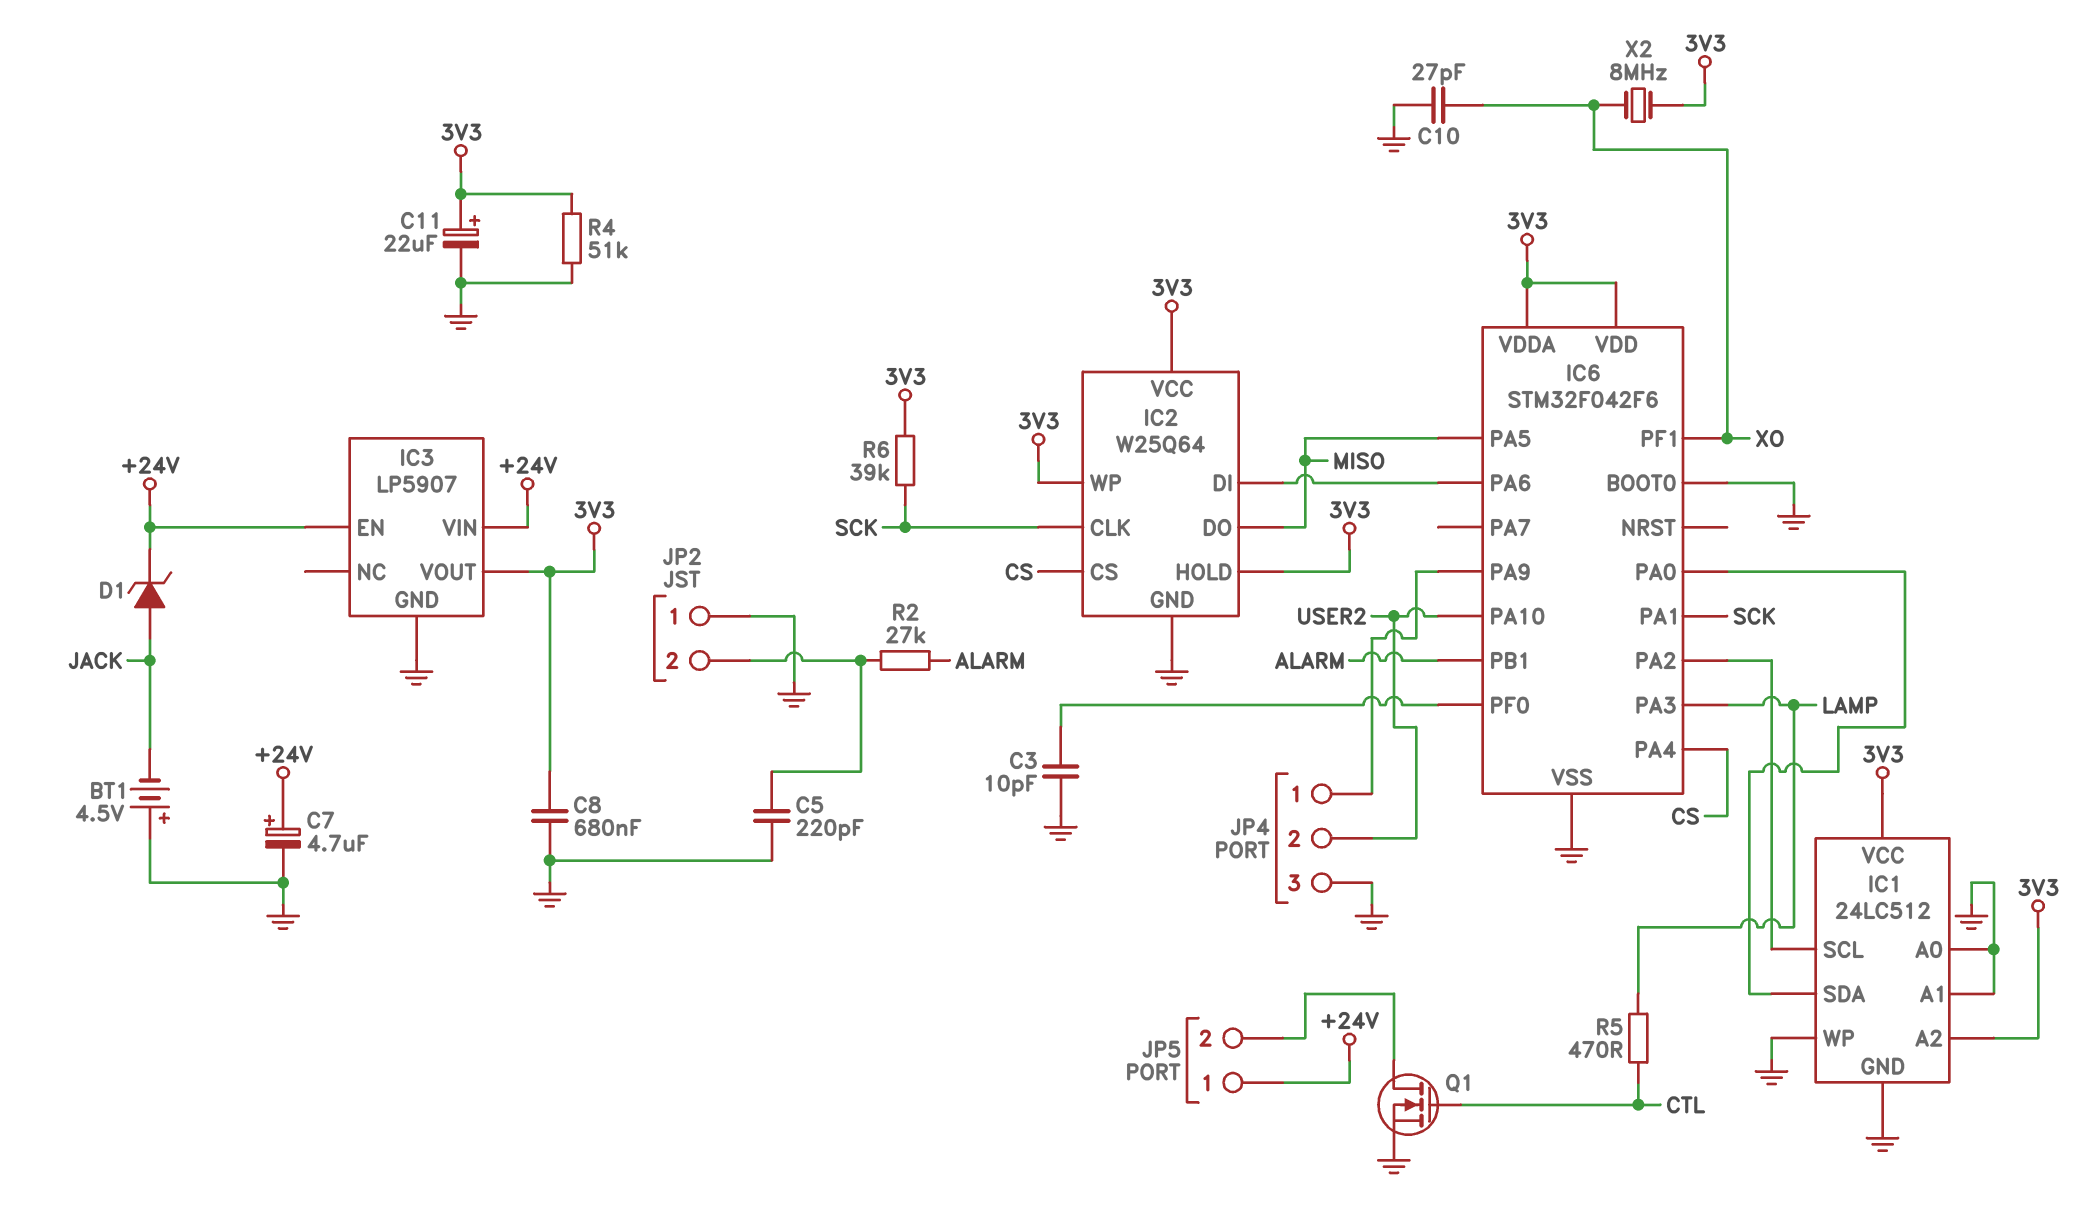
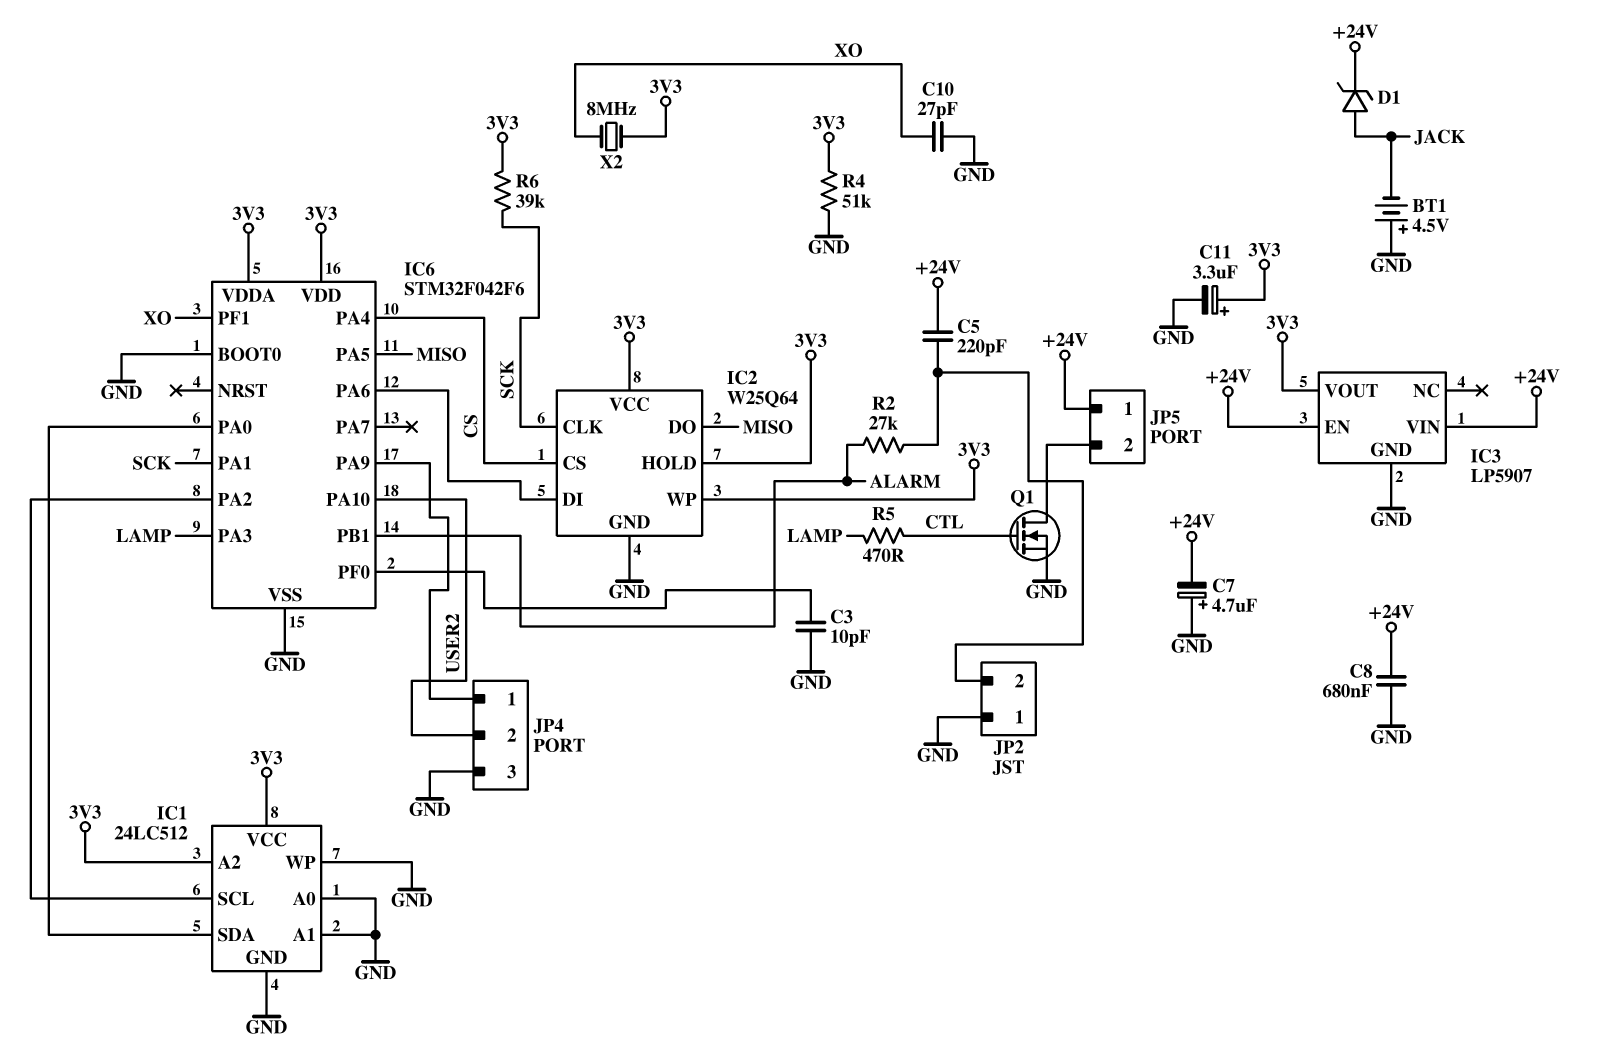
C5: 220pF (GND, JP2/2) -> 220pF (+24V, JP2/2)
C7: 4.7uF (plus +24V, minus GND) -> 4.7uF (plus GND, minus +24V)
C8: 680nF (3V3, GND) -> 680nF (+24V, GND)
C11: 22uF (plus 3V3, minus GND) -> 3.3uF (plus 3V3, minus GND)

